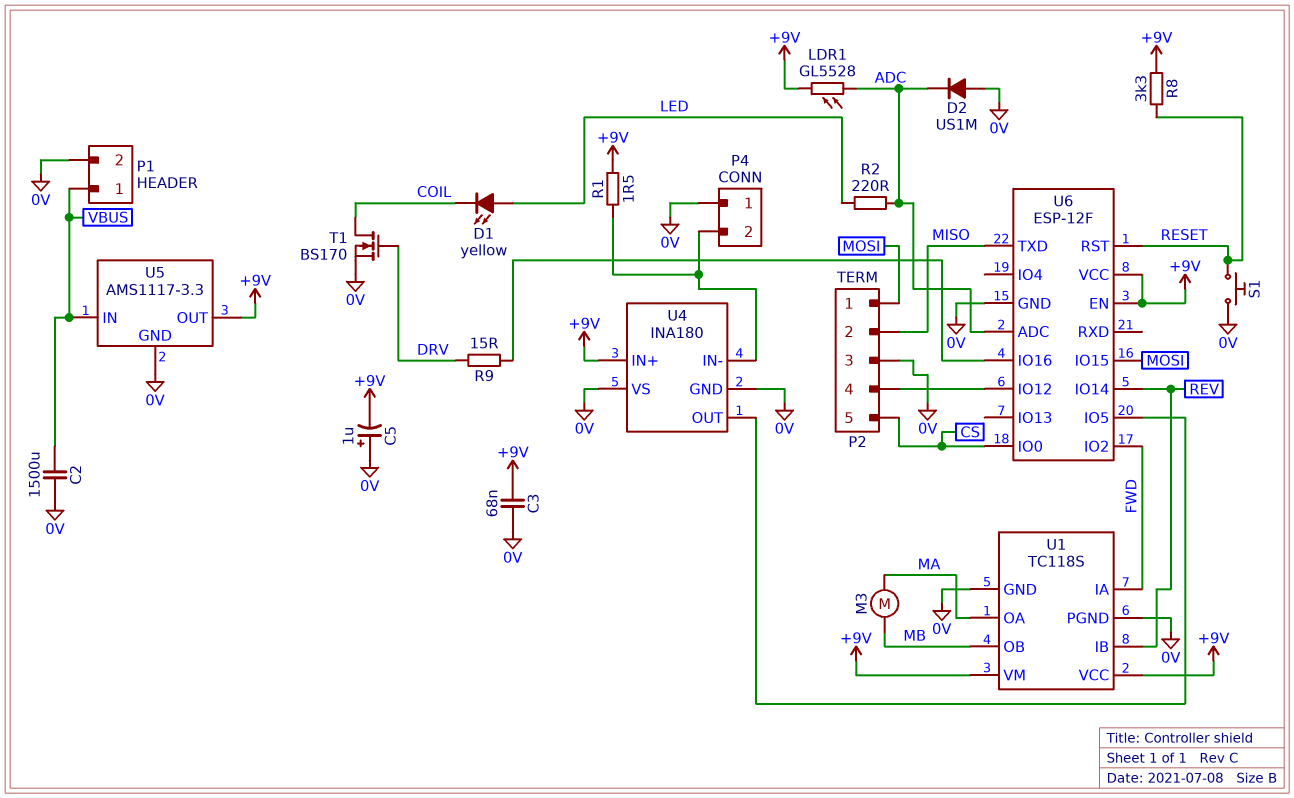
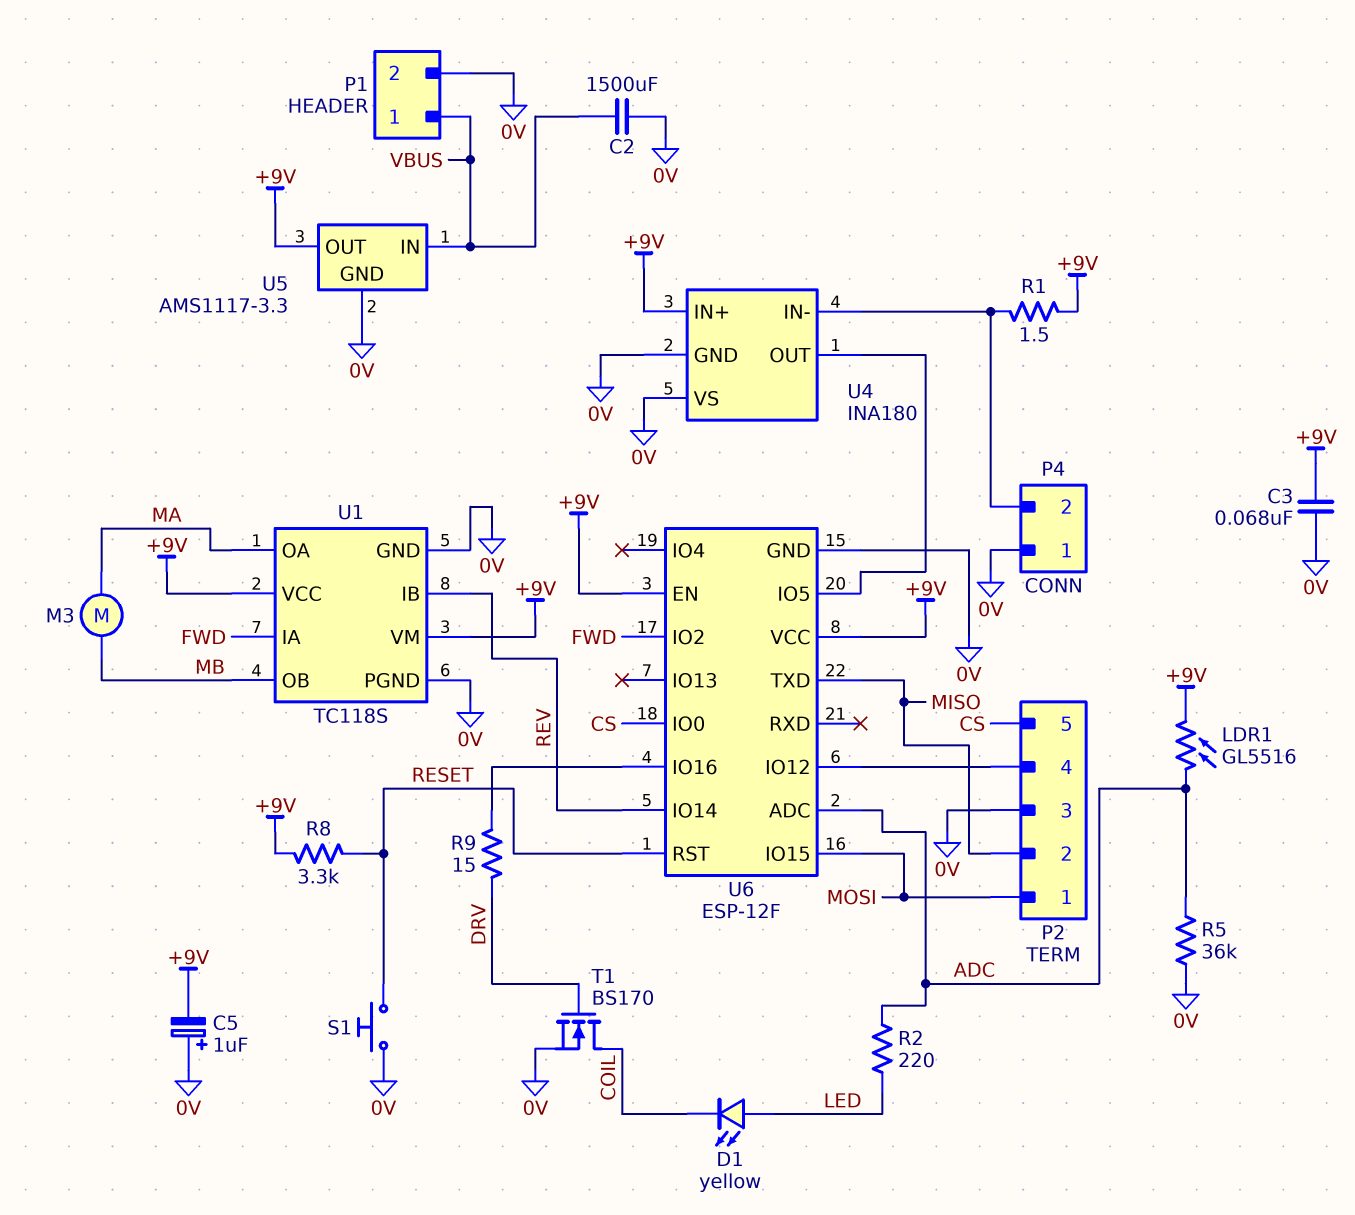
D2: diode US1M (A 0V, K ADC) -> none
LDR1: GL5528 (+9V, ADC) -> GL5516 (+9V, ADC)
R5: none -> 36k (0V, ADC)

